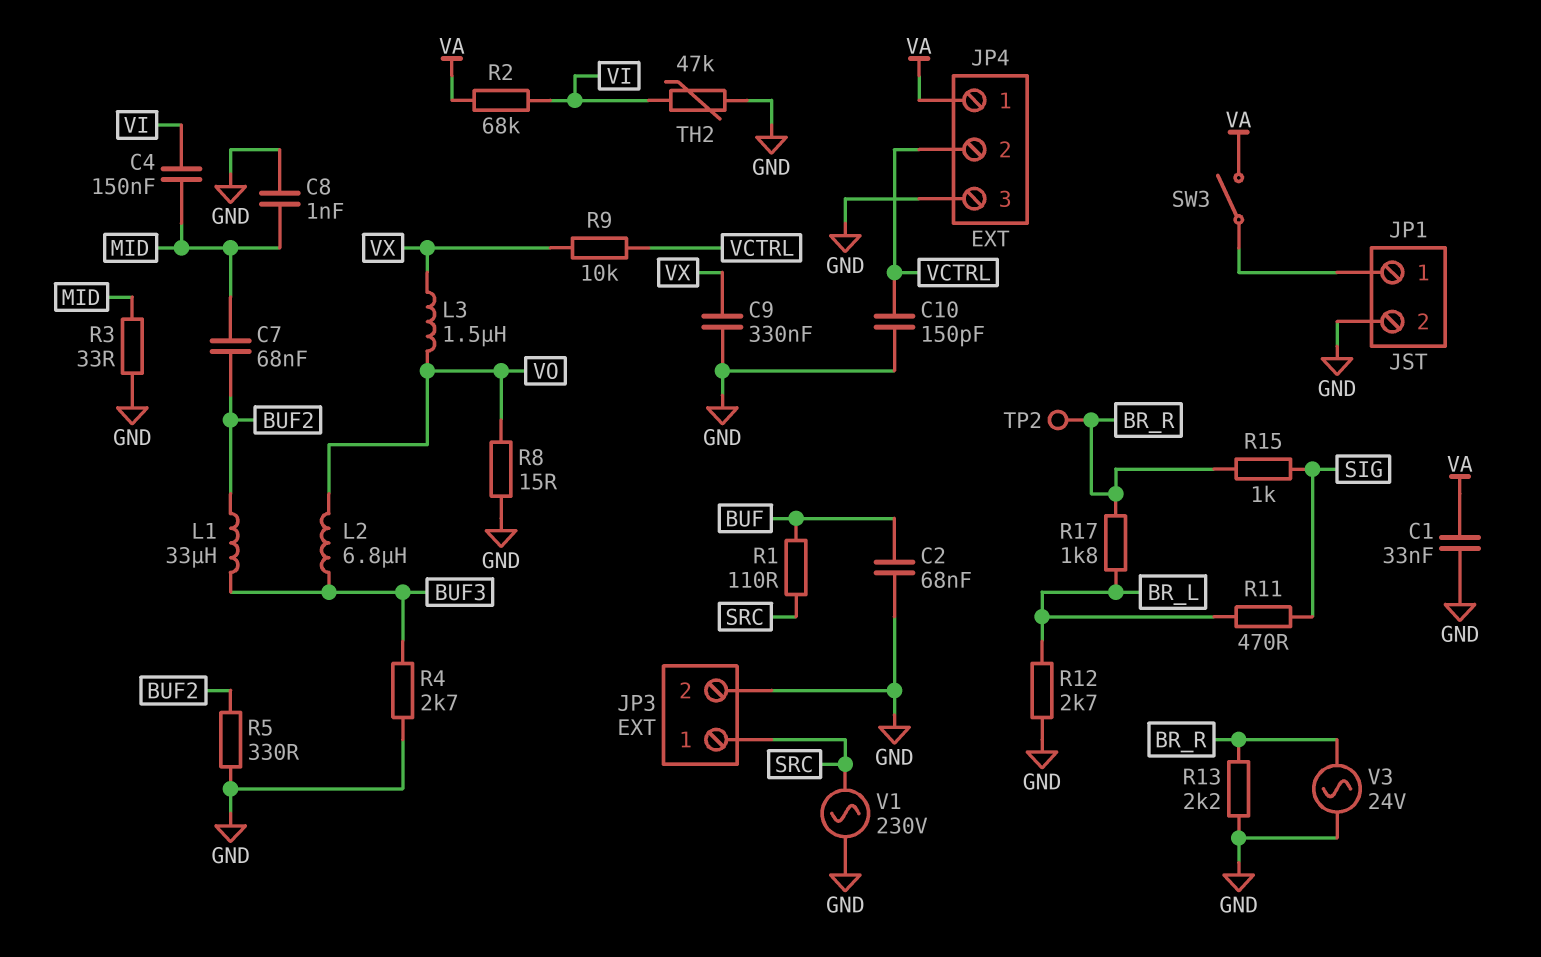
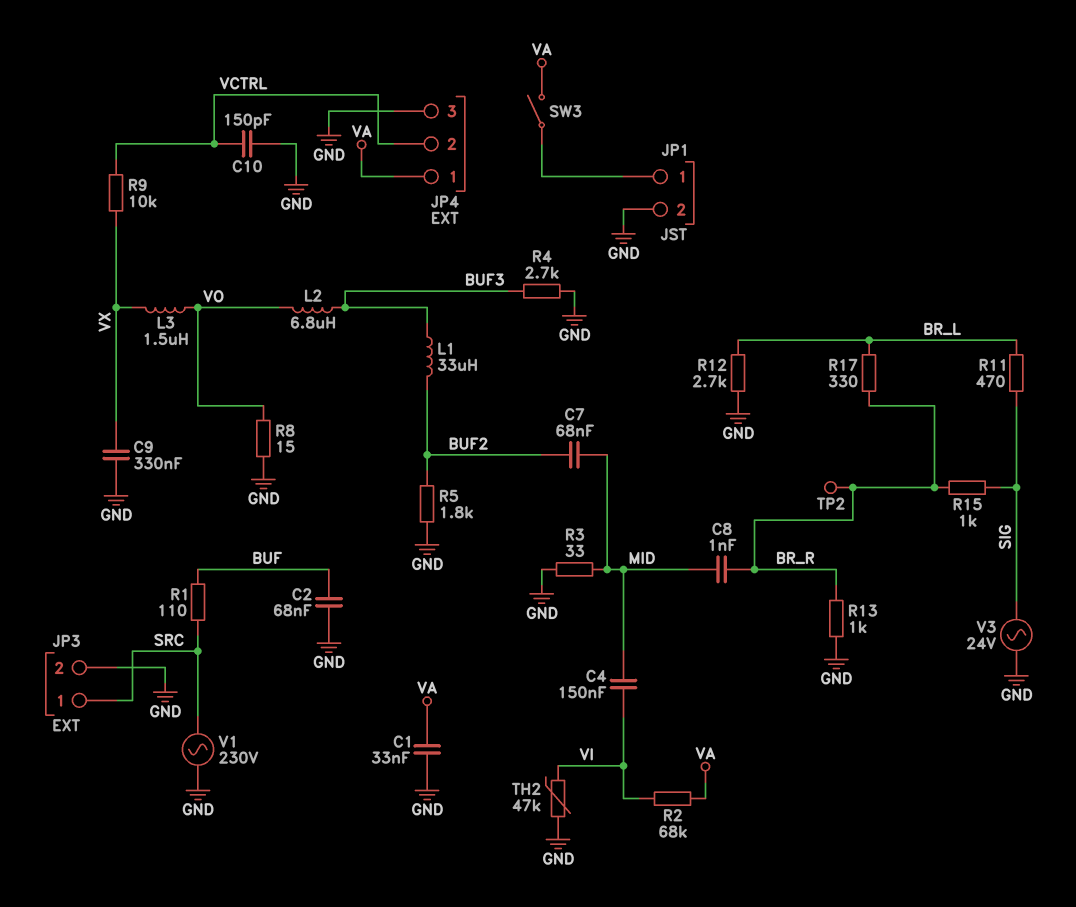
C8: 1nF (GND, MID) -> 1nF (BR_R, MID)
R5: 330 (BUF2, GND) -> 1.8k (BUF2, GND)
R13: 2.2k (BR_R, GND) -> 1k (BR_R, GND)
R17: 1.8k (BR_L, BR_R) -> 330 (BR_L, BR_R)
V3: AC 24V (BR_R, GND) -> AC 24V (GND, SIG)

